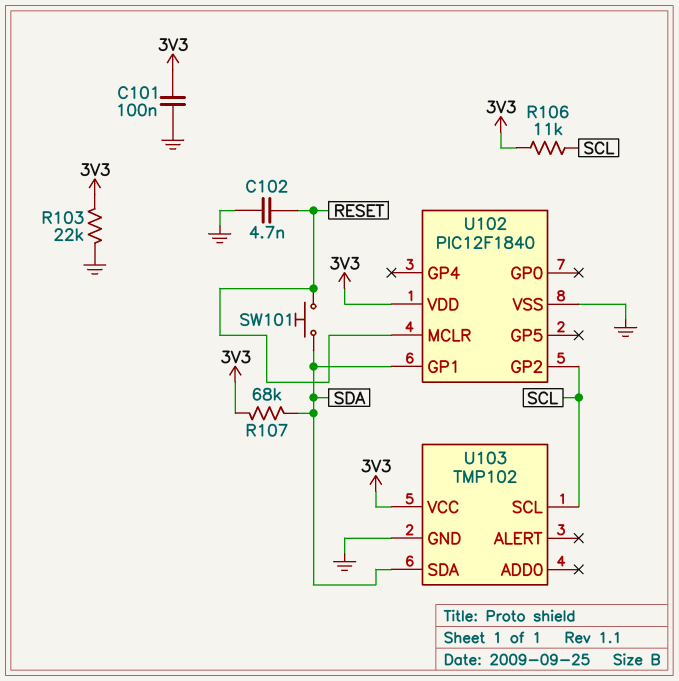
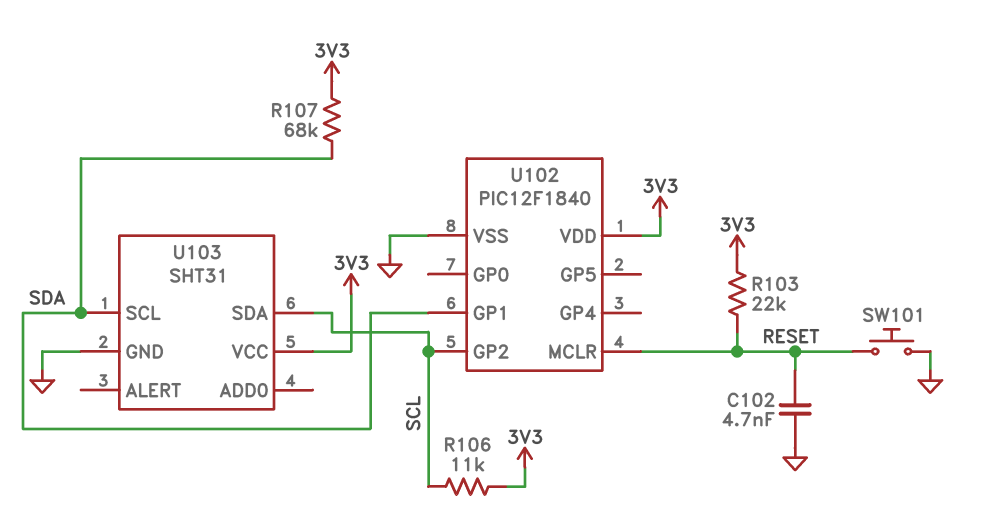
C101: 100nF (3V3, GND) -> none
R103: 22k (3V3, GND) -> 22k (3V3, RESET)
SW101: button (RESET, SDA) -> button (GND, RESET)
U103: TMP102 -> SHT31
U103 pin SCL: SCL -> SDA
U103 pin SDA: SDA -> SCL

